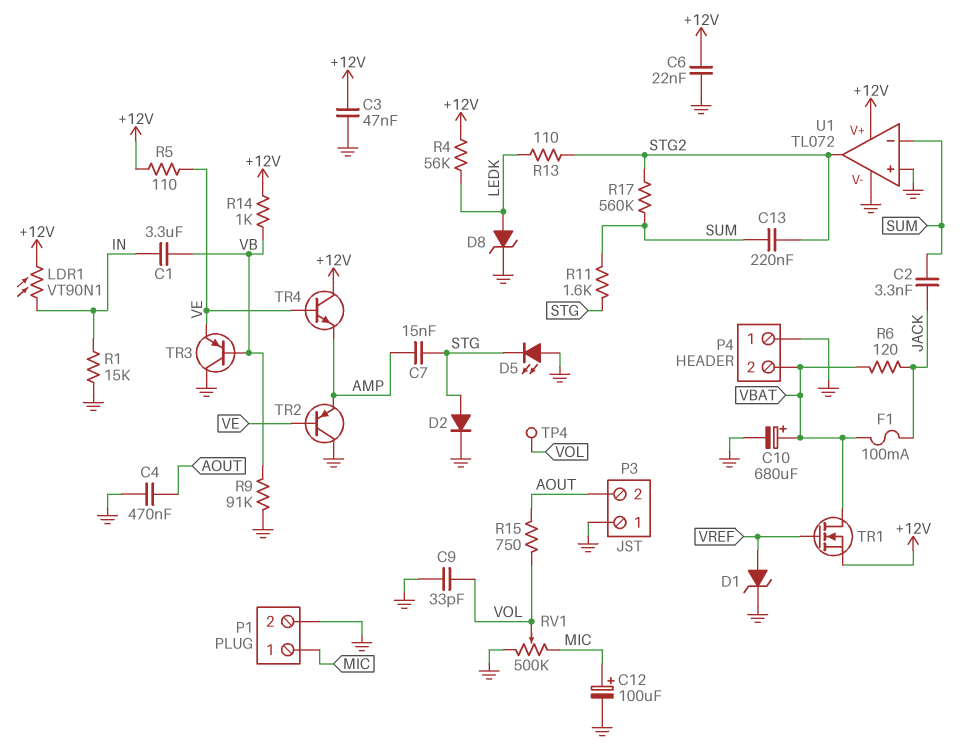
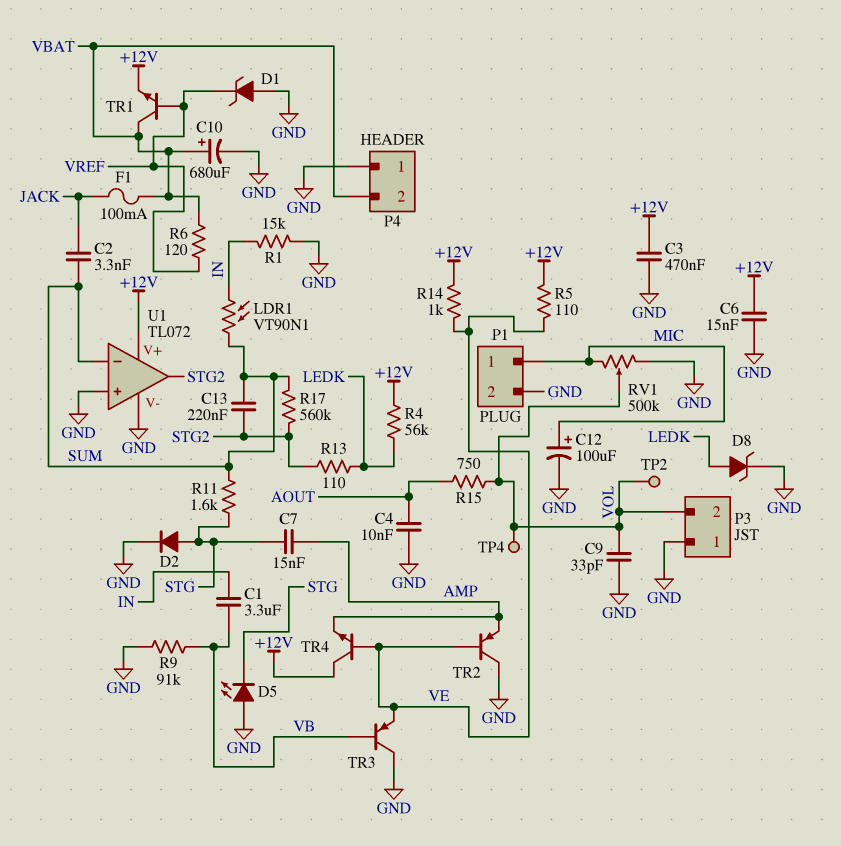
C3: 47nF (+12V, GND) -> 470nF (+12V, GND)
C4: 470nF (AOUT, GND) -> 10nF (AOUT, GND)
C6: 22nF (+12V, GND) -> 15nF (+12V, GND)
D1: zener (A VREF, K GND) -> zener (A GND, K VREF)
LDR1: VT90N1 (+12V, IN) -> VT90N1 (IN, SUM)
P3 pin 2: AOUT -> VOL
R6: 120 (JACK, VBAT) -> 120 (VBAT, VREF)
R14: 1k (+12V, VB) -> 1k (+12V, VE)
TP2: none -> test point (VOL)
TR1: NMOS (G VREF, D VBAT, S +12V) -> NPN (B VREF, C VBAT, E +12V)

